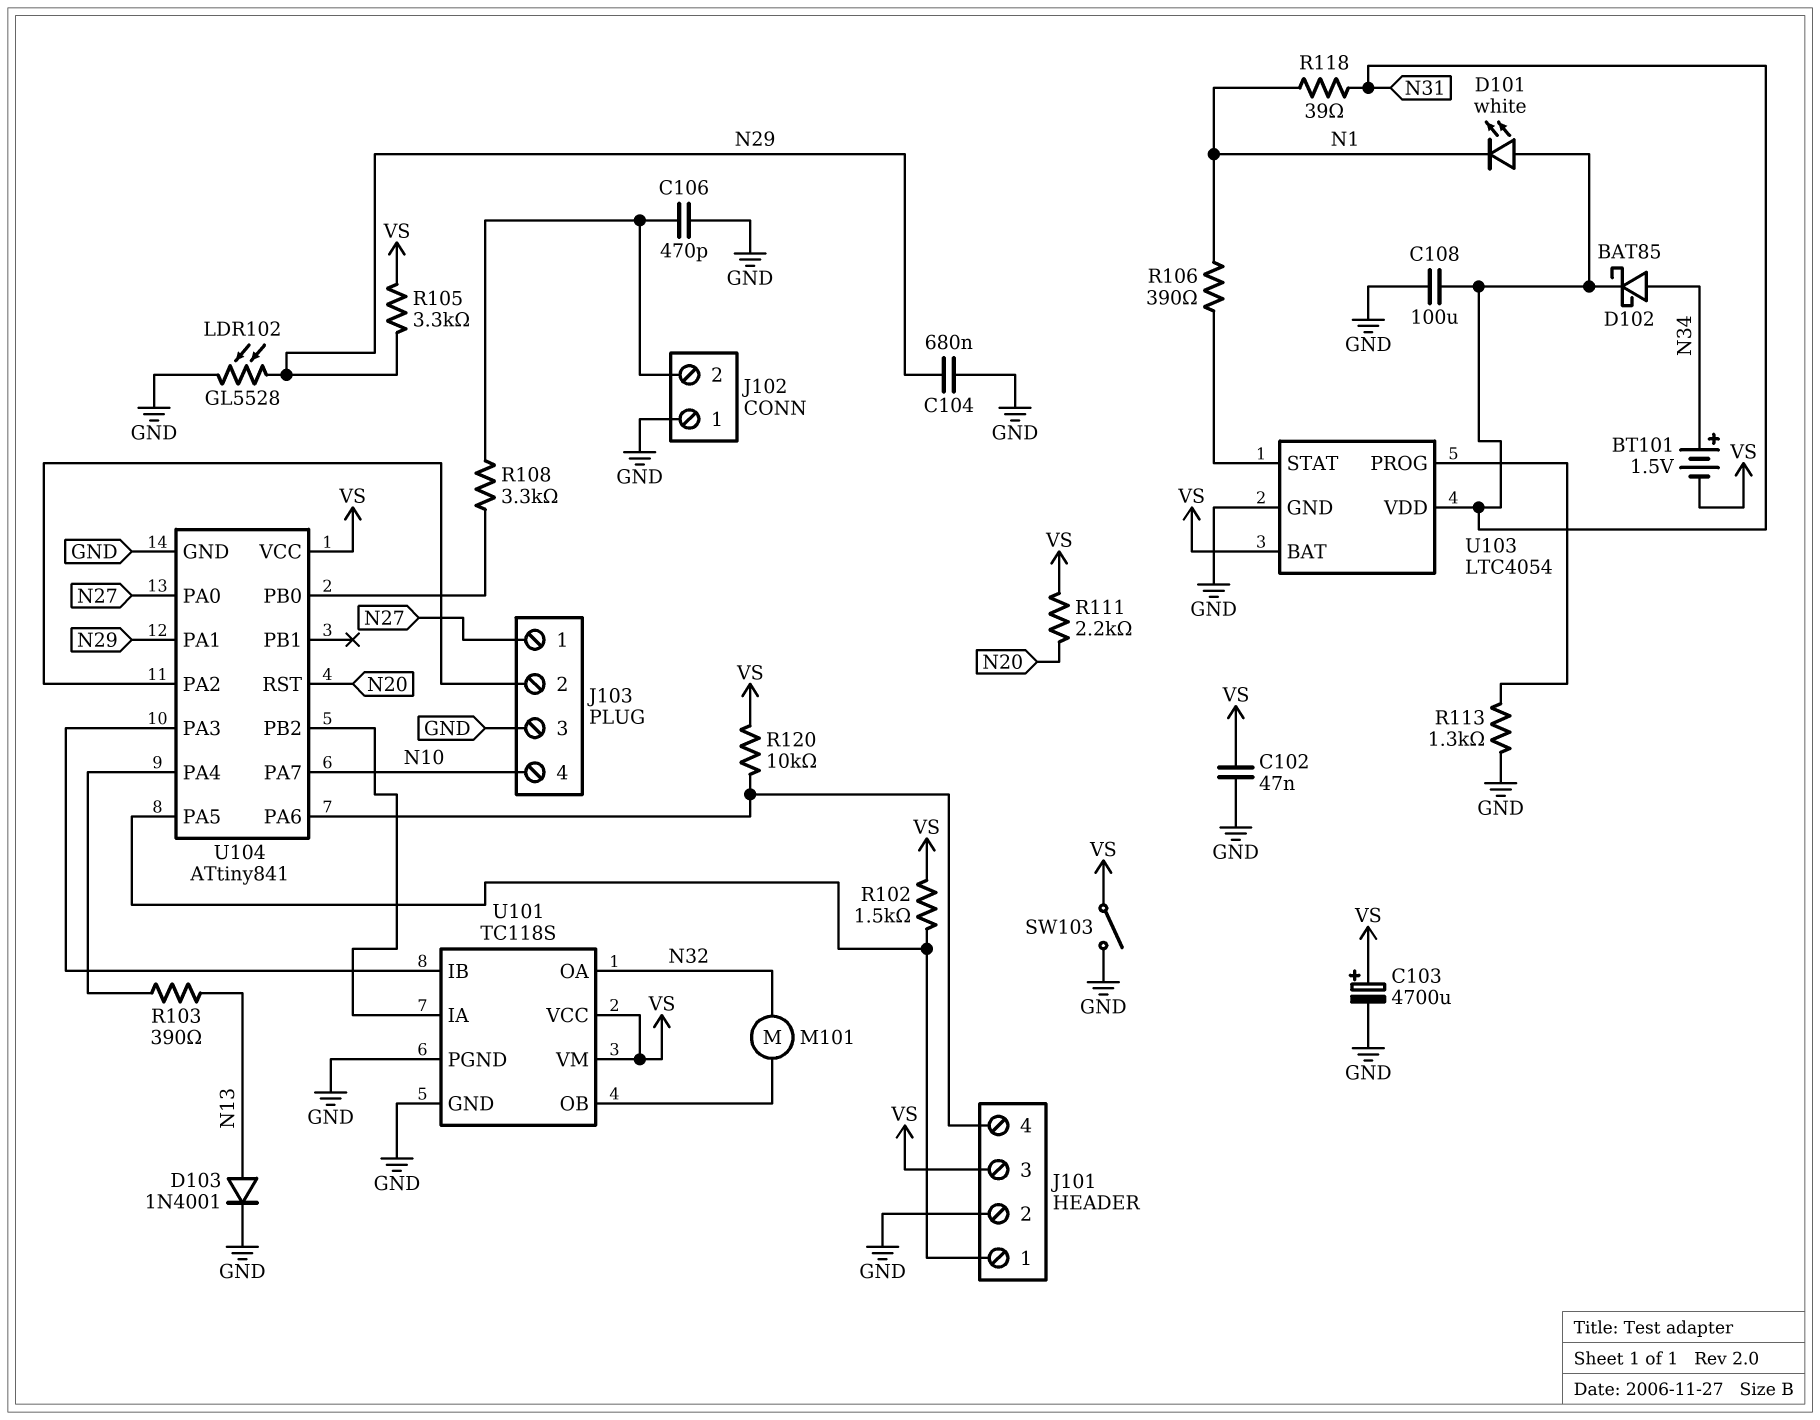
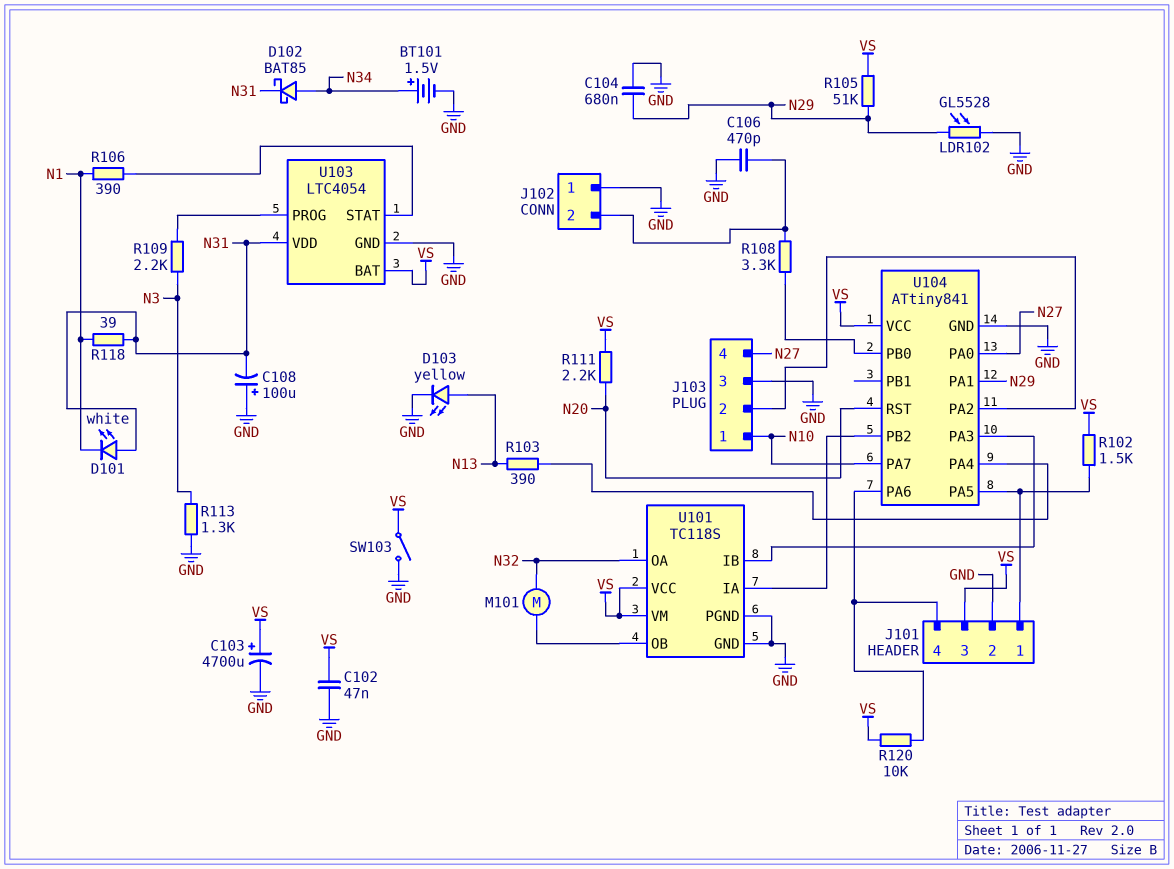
BT101: 1.5V (plus N34, minus VS) -> 1.5V (plus N34, minus GND)
C108: 100uF (GND, N31) -> 100uF (plus GND, minus N31)
D103: diode 1N4001 (A N13, K GND) -> LED yellow (A N13, K GND)
J103 pin 1: N27 -> N10
J103 pin 4: N10 -> N27
R105: 3.3k (N29, VS) -> 51k (N29, VS)
R109: none -> 2.2k (N3, U103/PROG)
R113: 1.3k (GND, U103/PROG) -> 1.3k (GND, N3)

